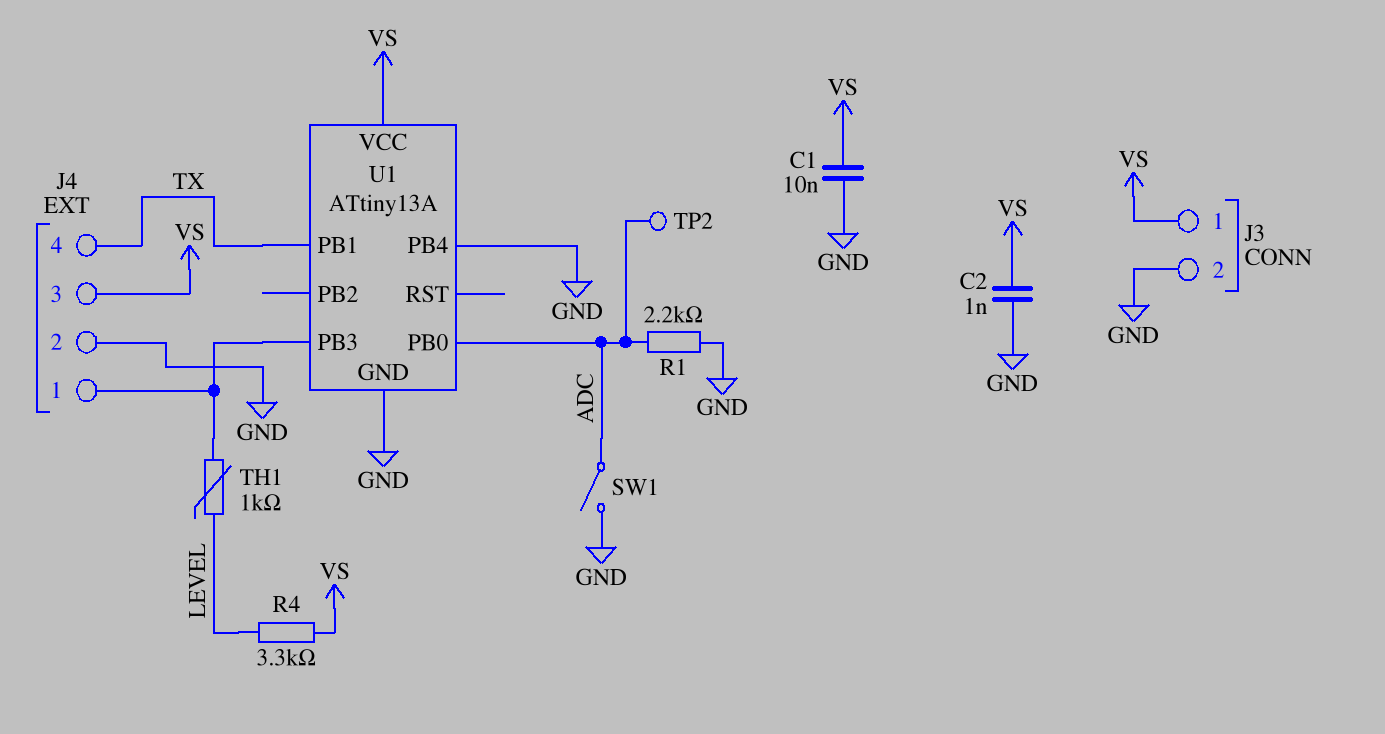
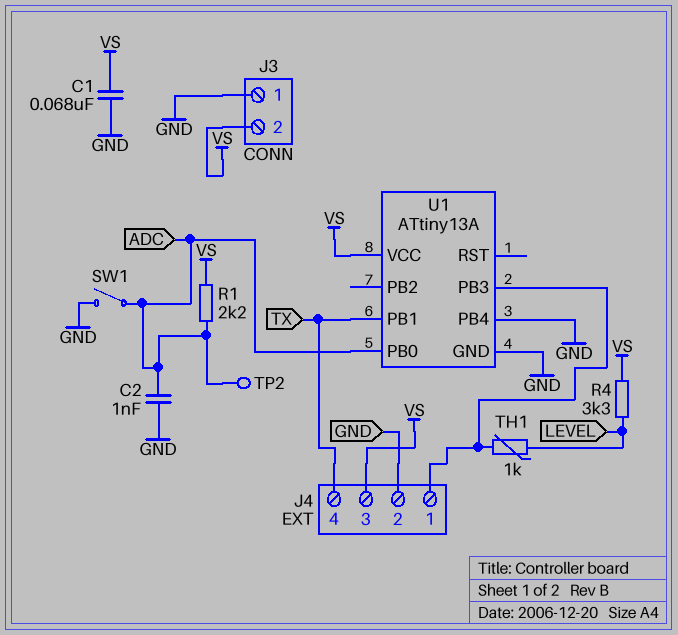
C1: 10nF (GND, VS) -> 68nF (GND, VS)
C2: 1nF (GND, VS) -> 1nF (ADC, GND)
J3 pin 1: VS -> GND
J3 pin 2: GND -> VS
R1: 2.2k (ADC, GND) -> 2.2k (ADC, VS)

